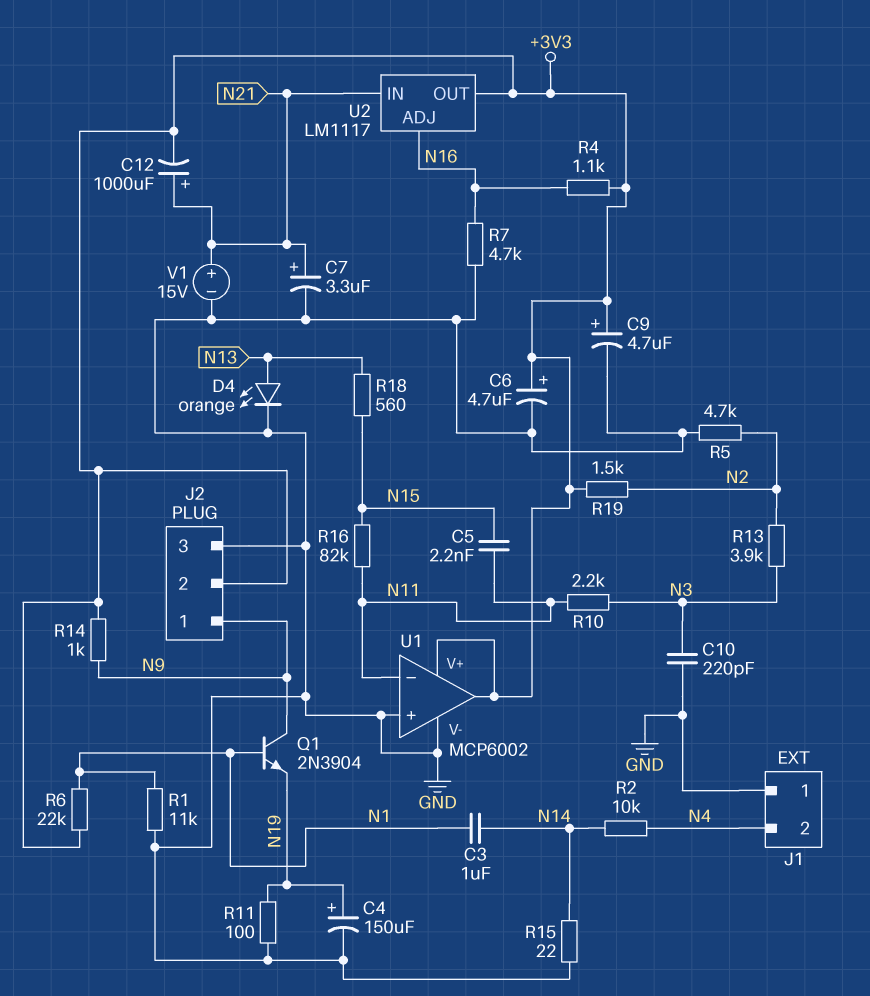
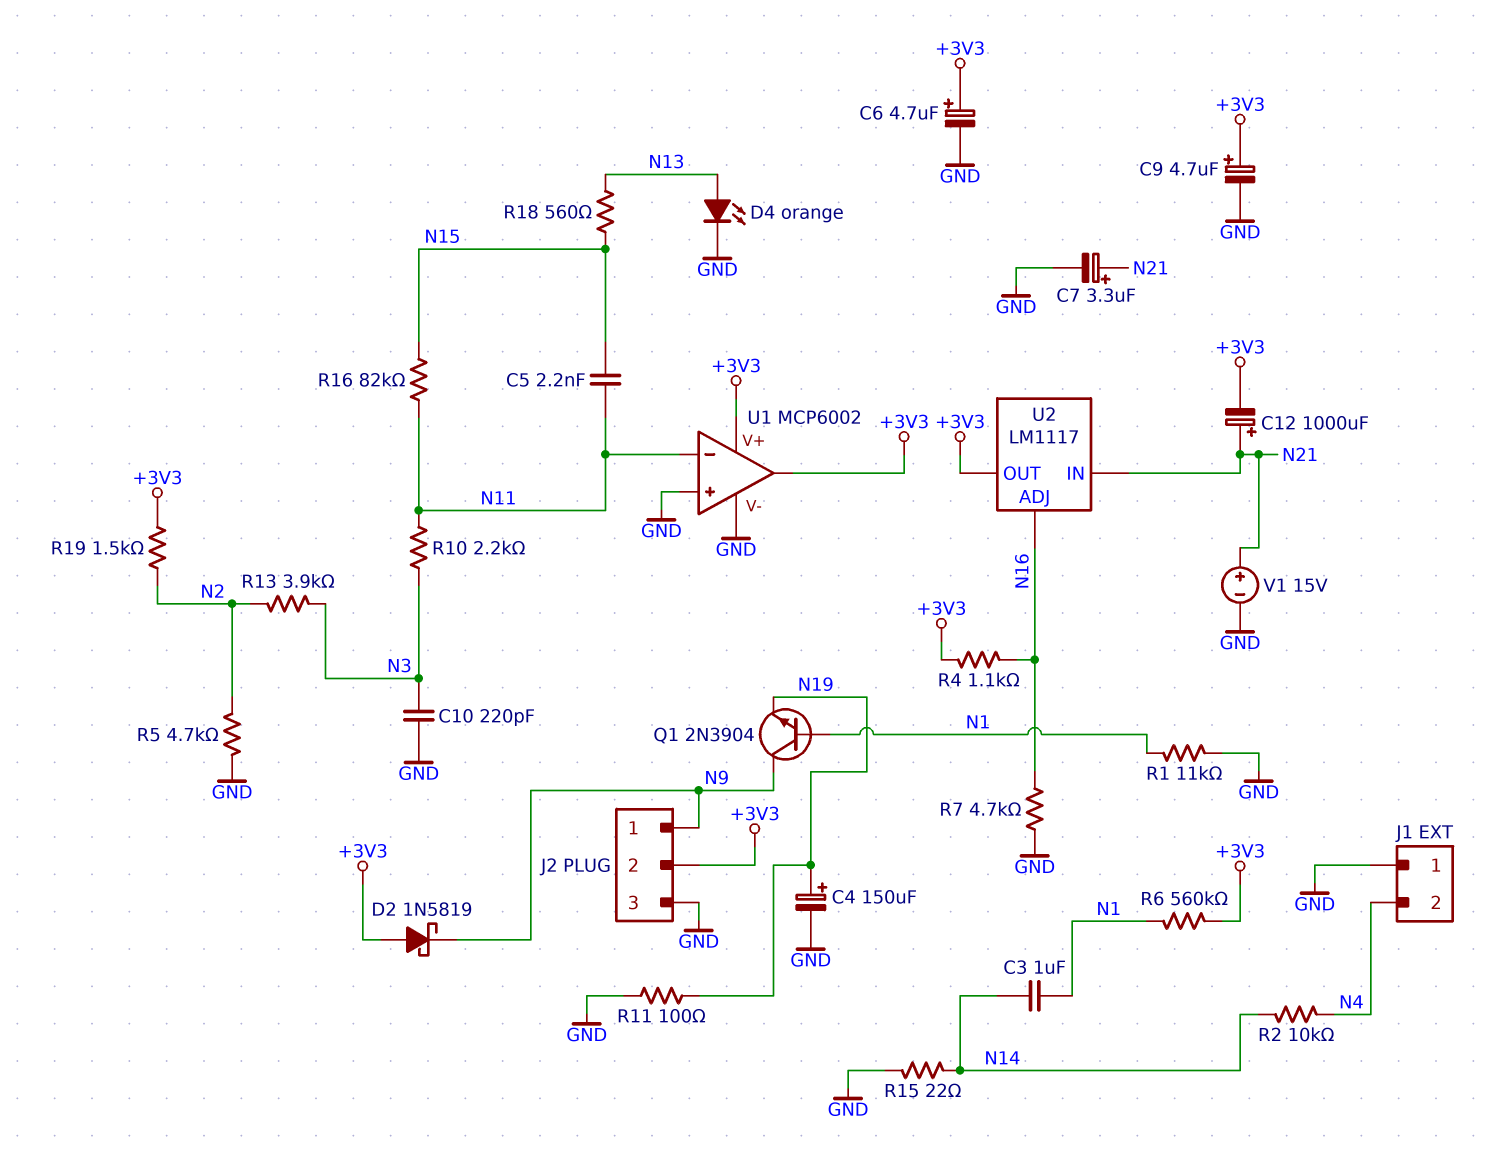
D2: none -> schottky 1N5819 (A +3V3, K N9)
R6: 22k (+3V3, N1) -> 560k (+3V3, N1)
R14: 1k (+3V3, N9) -> none

